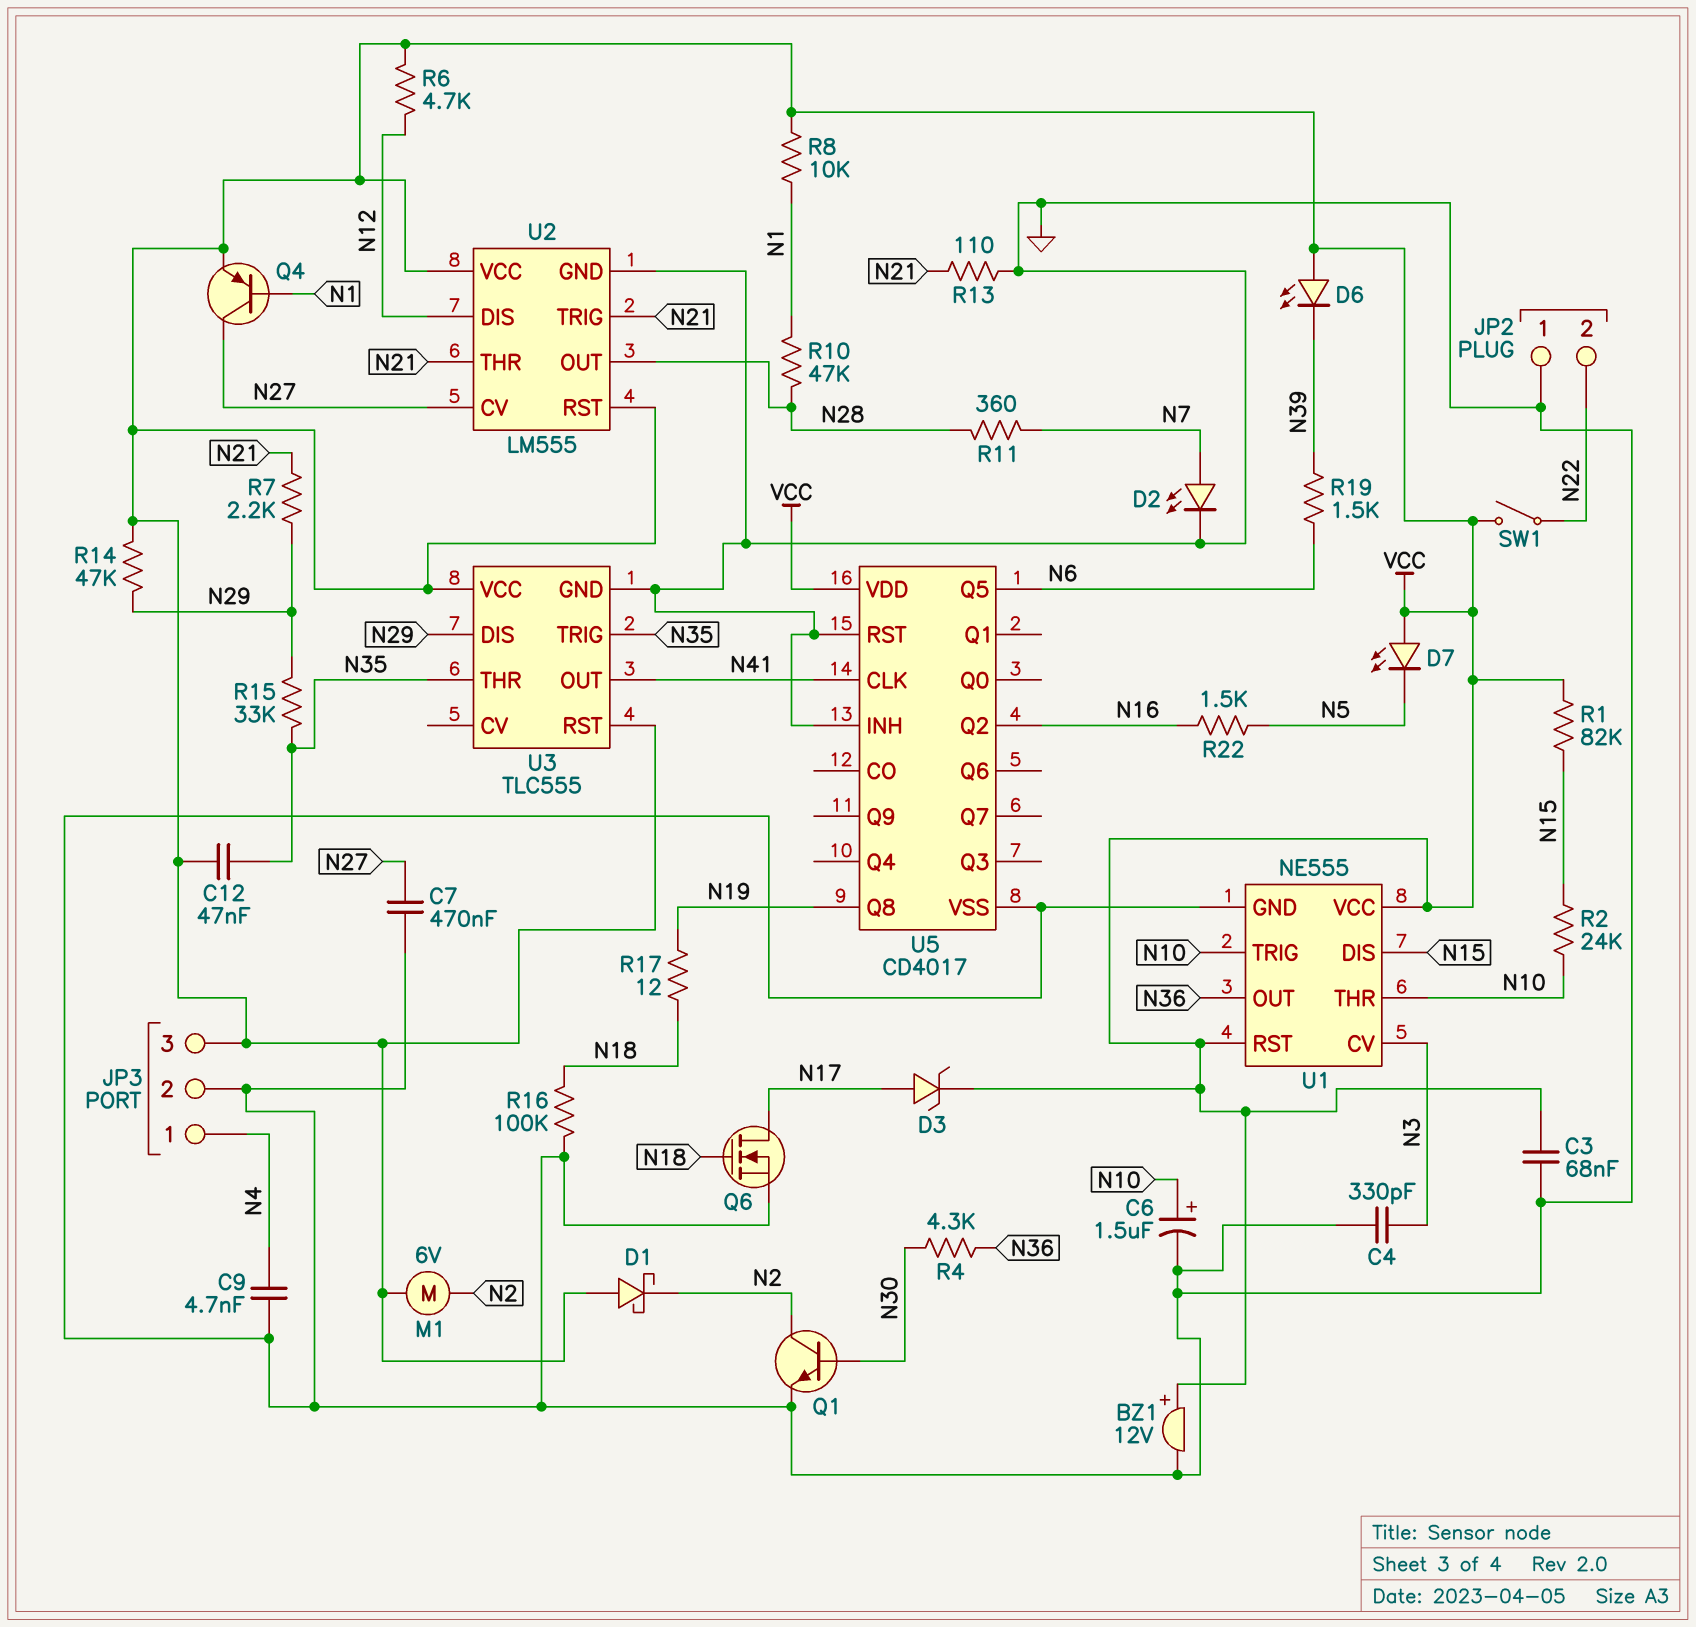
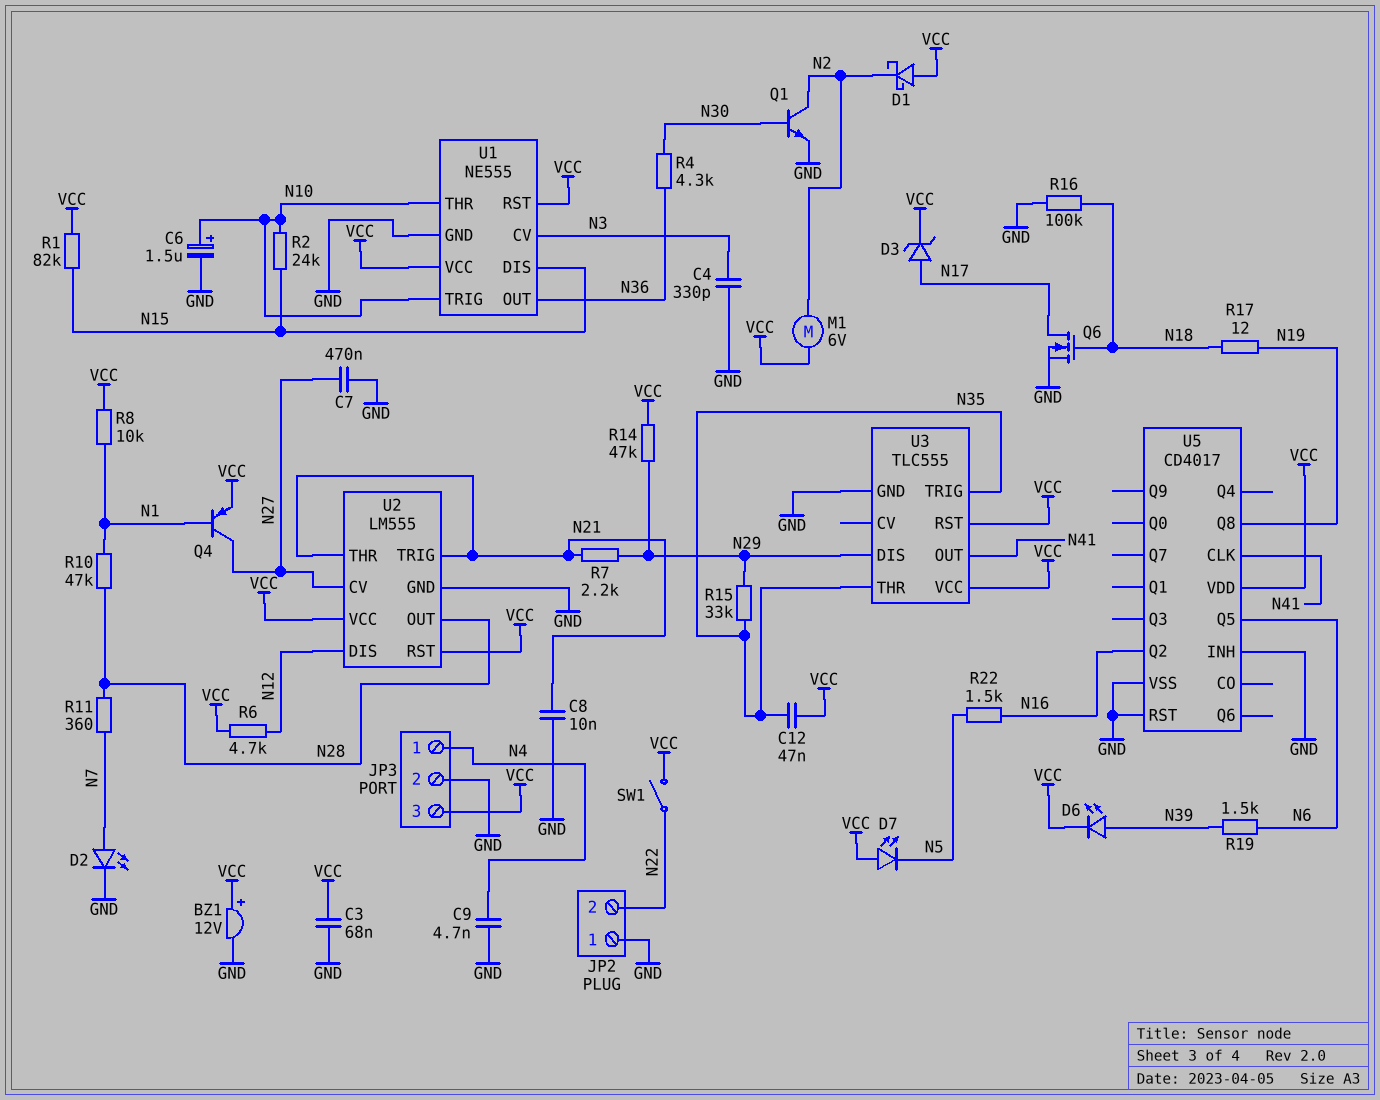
C8: none -> 10nF (GND, N21)
D6: LED (A VCC, K N39) -> LED (A N39, K VCC)
R13: 110 (GND, N21) -> none

